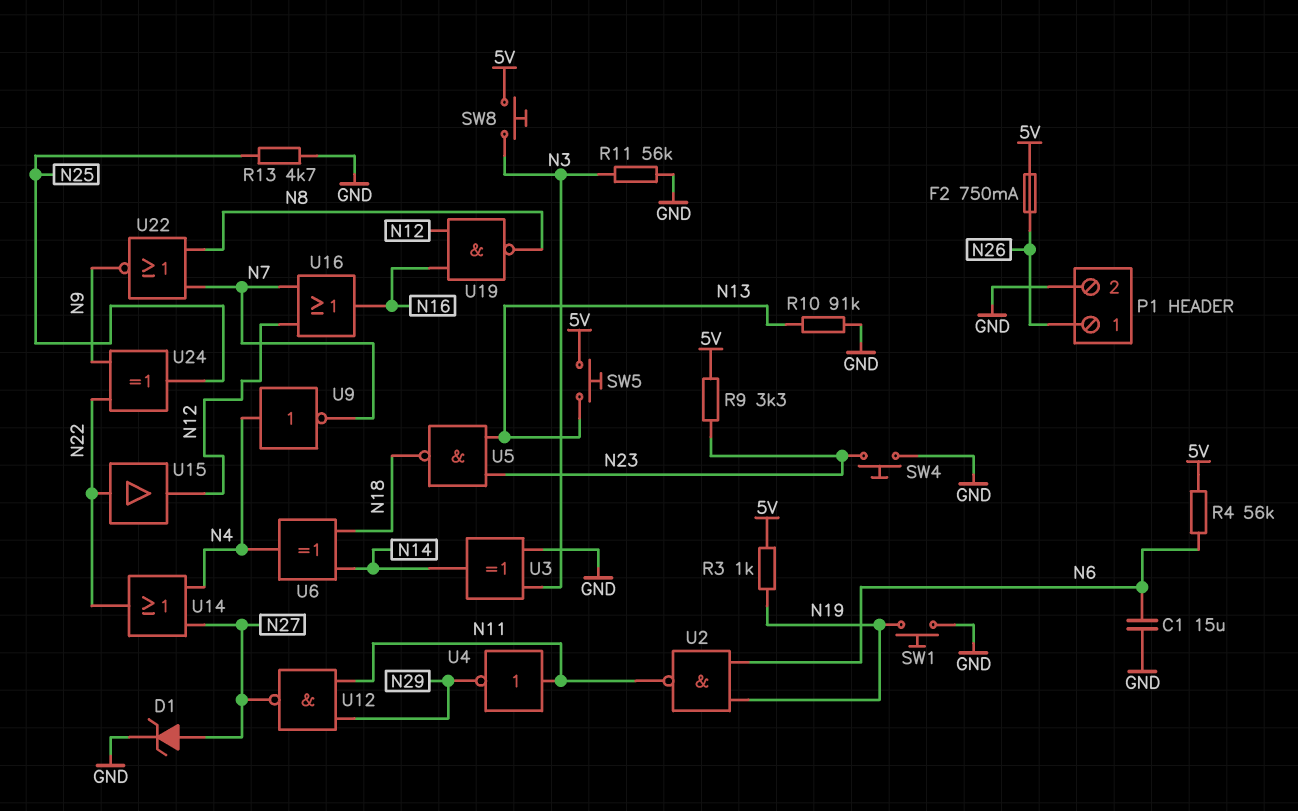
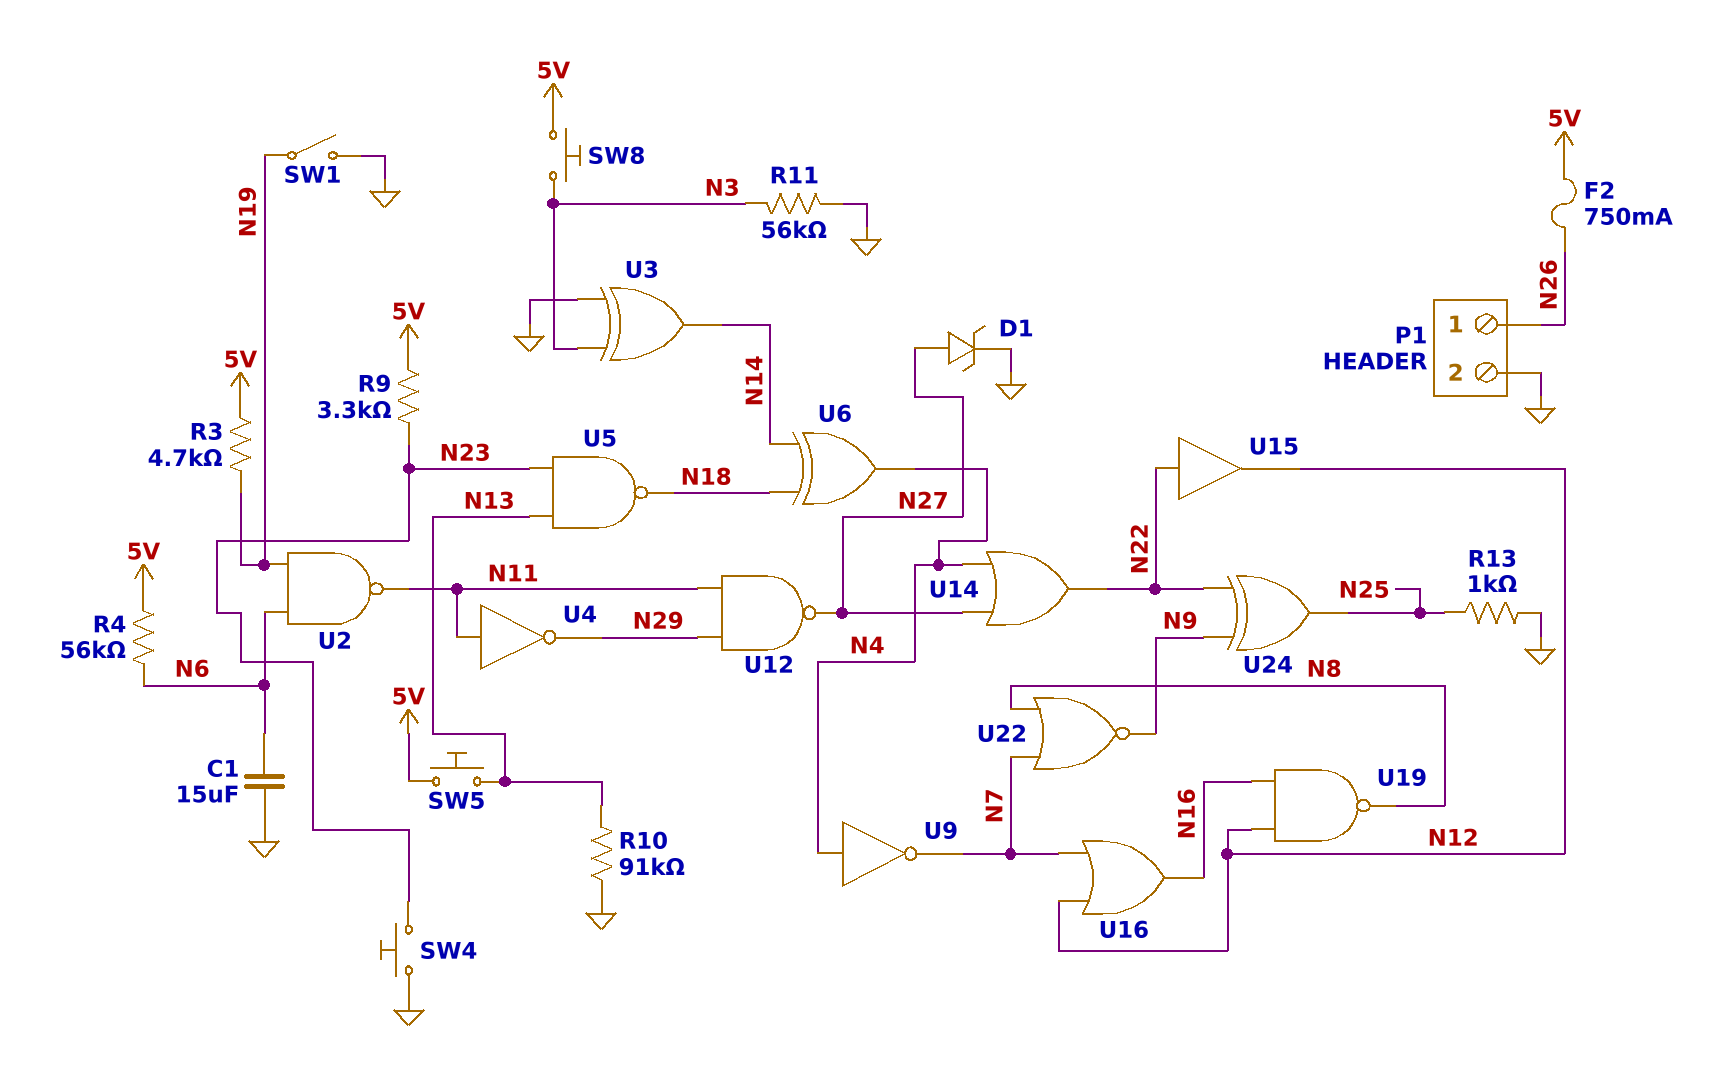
R3: 1k (5V, N19) -> 4.7k (5V, N19)
R13: 4.7k (GND, N25) -> 1k (GND, N25)
SW1: button (GND, N19) -> switch (GND, N19)

